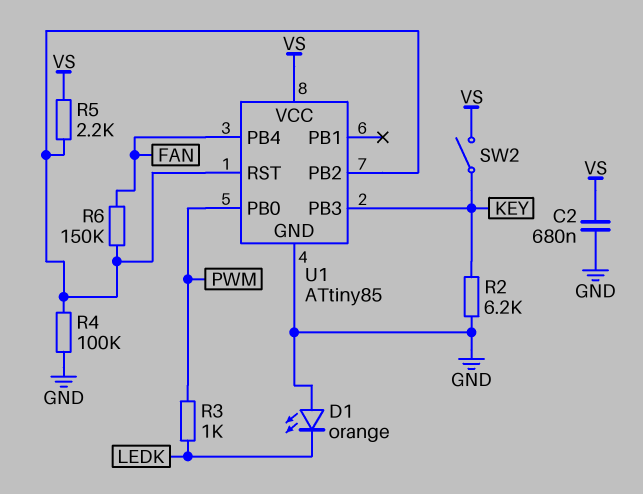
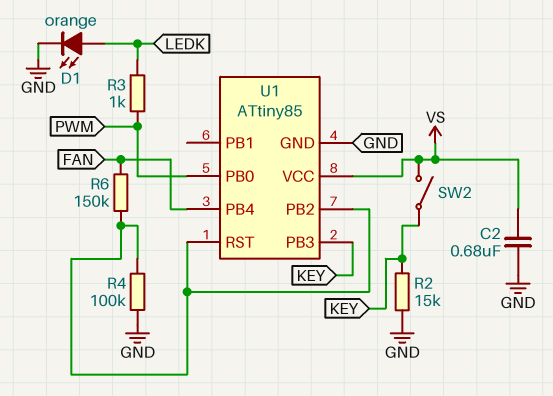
D1: LED orange (A GND, K LEDK) -> LED orange (A LEDK, K GND)
R2: 6.2k (GND, KEY) -> 15k (GND, KEY)
R5: 2.2k (U1/PB2, VS) -> none

